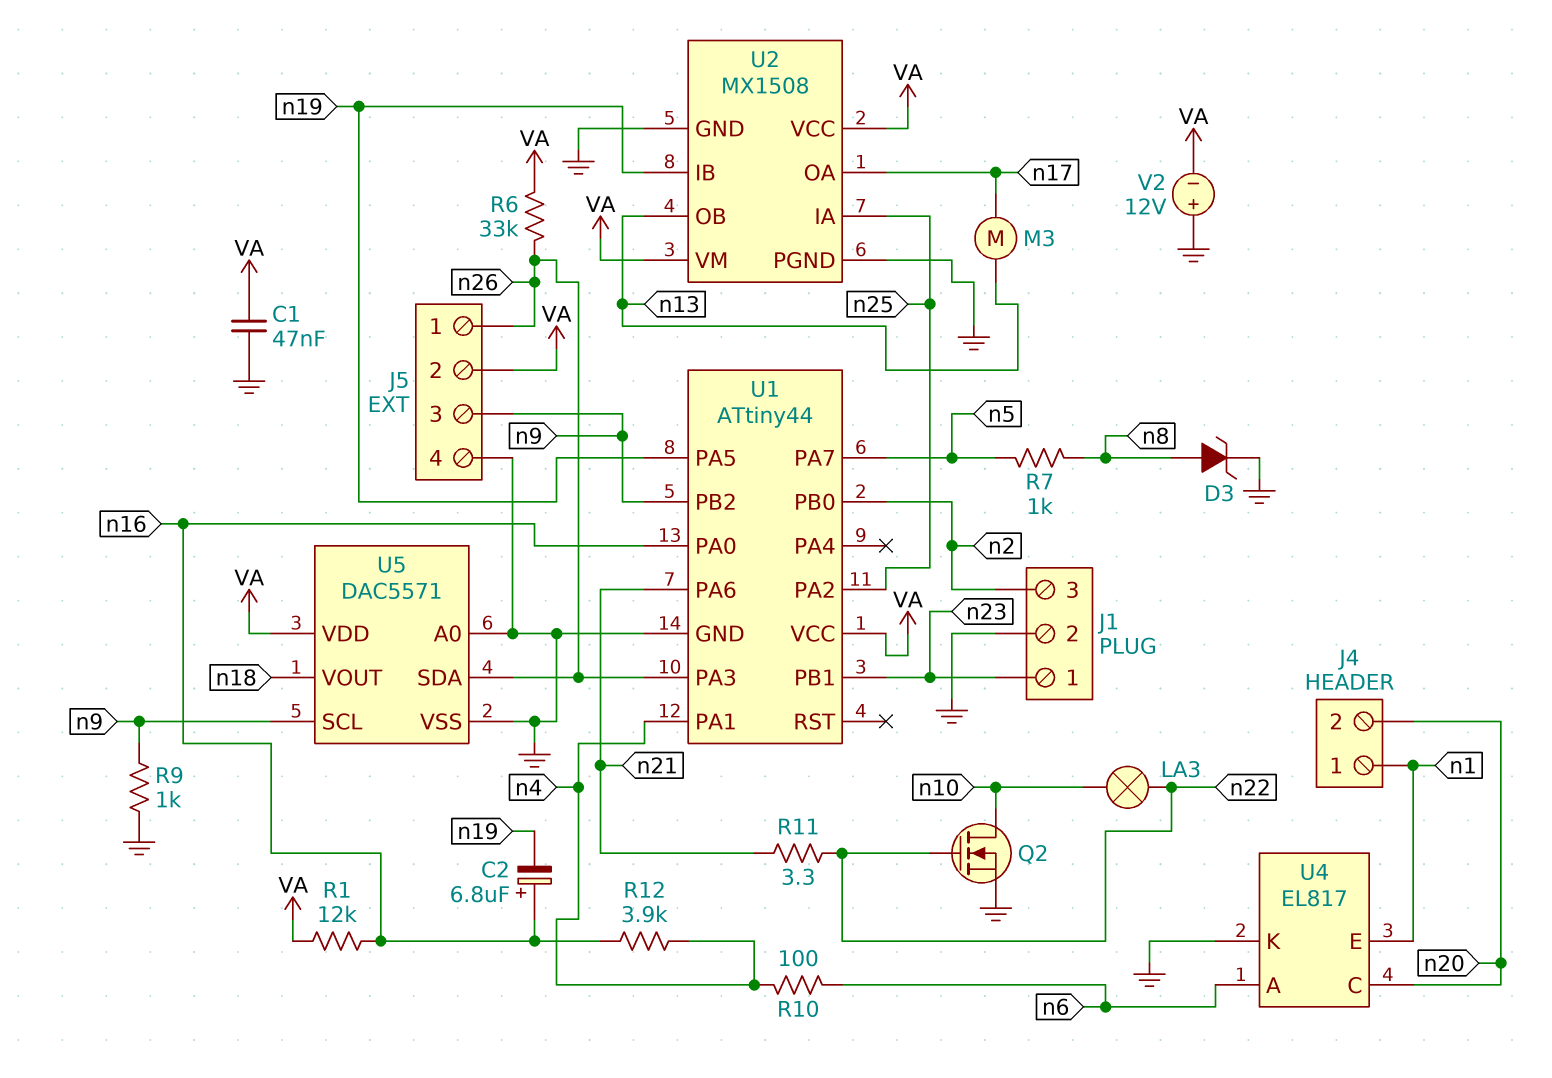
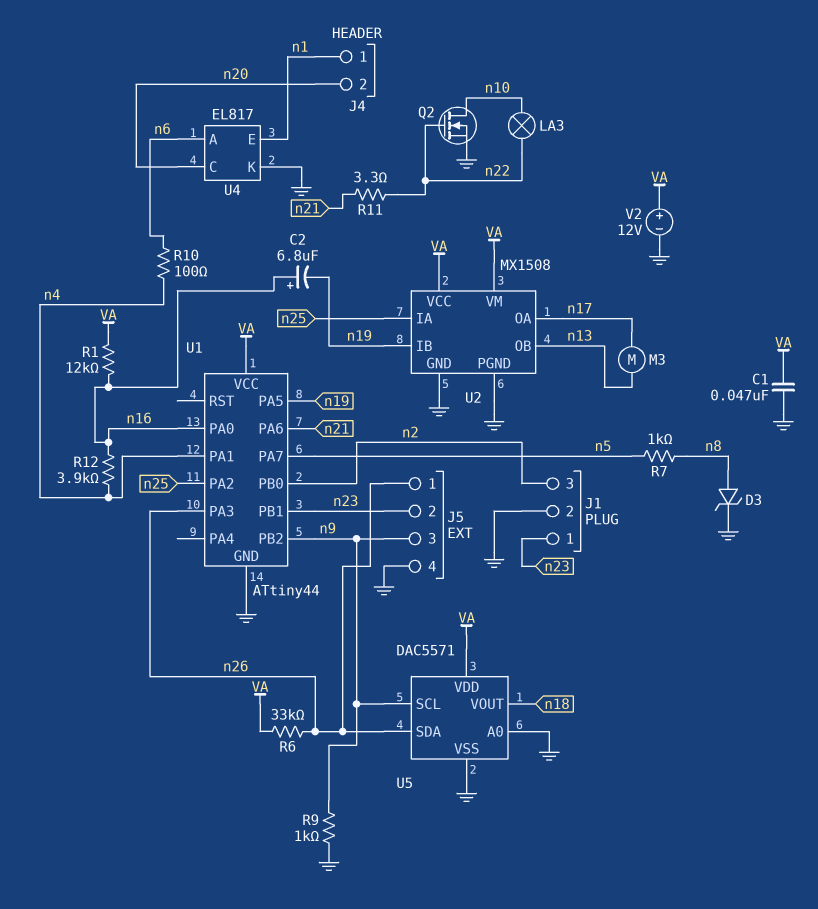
J5 pin 2: VA -> n23
V2: 12V (plus GND, minus VA) -> 12V (plus VA, minus GND)

